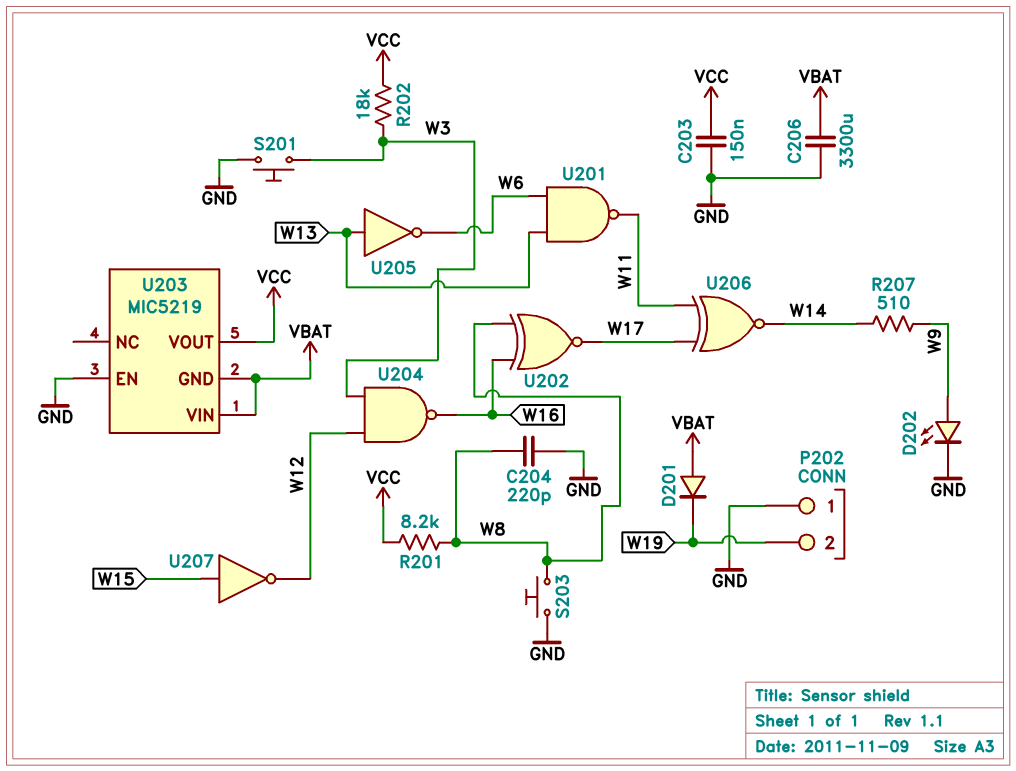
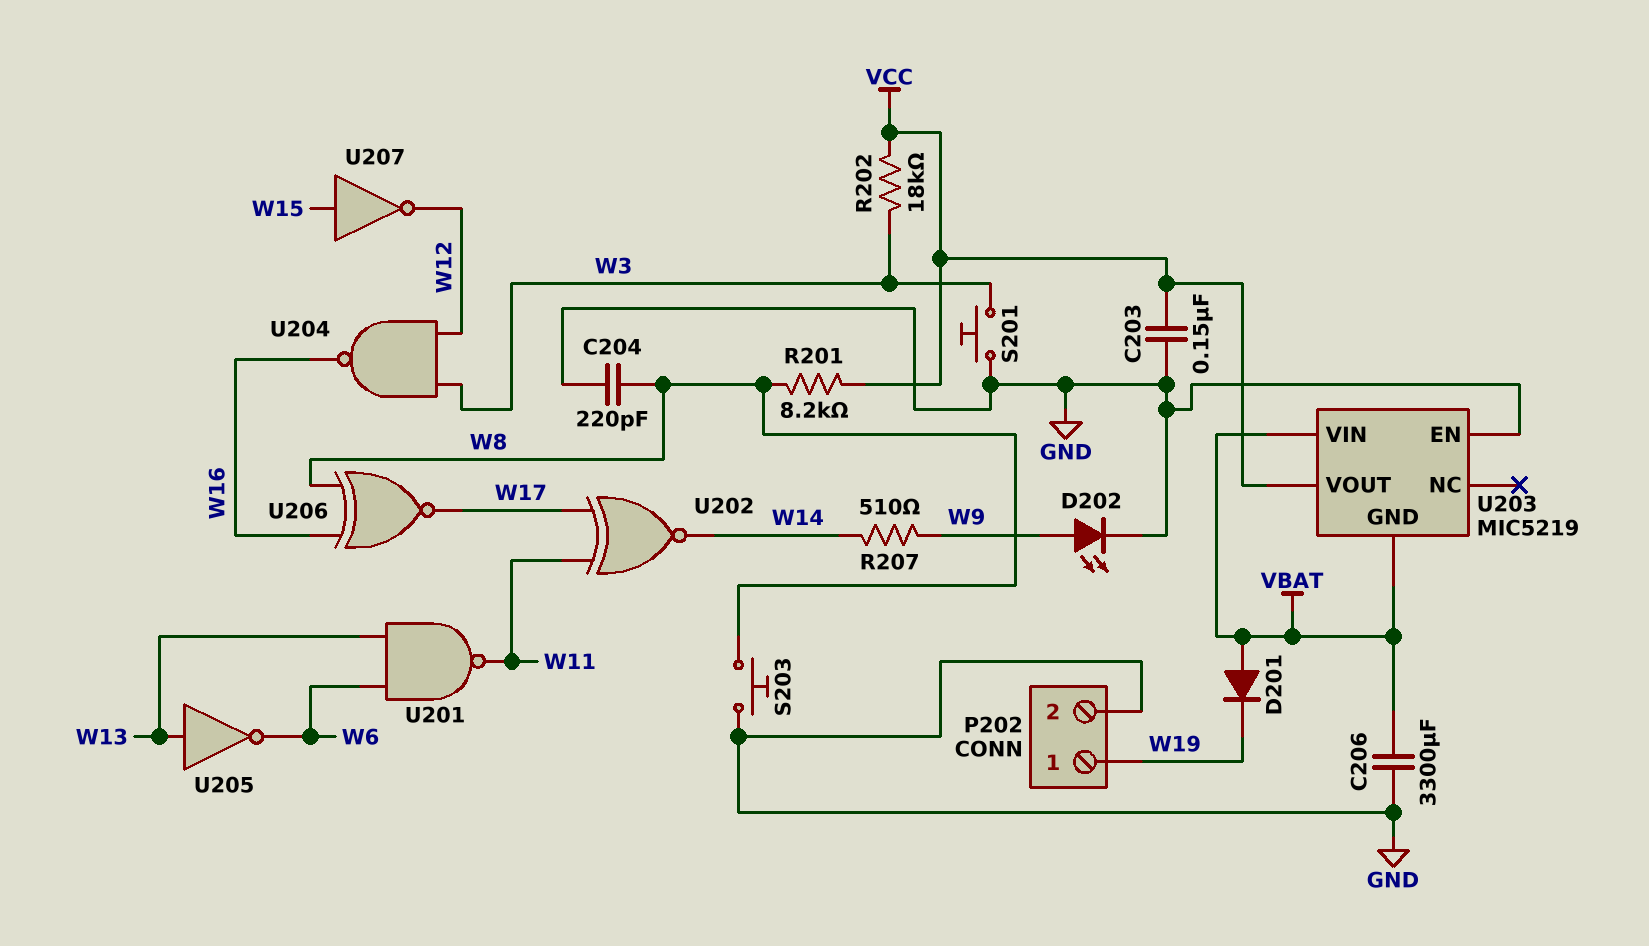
P202 pin 1: GND -> W19
P202 pin 2: W19 -> GND
U202: XNOR (in W8, in W16, out W17) -> XNOR (in W11, in W17, out W14)
U206: XNOR (in W11, in W17, out W14) -> XNOR (in W8, in W16, out W17)

